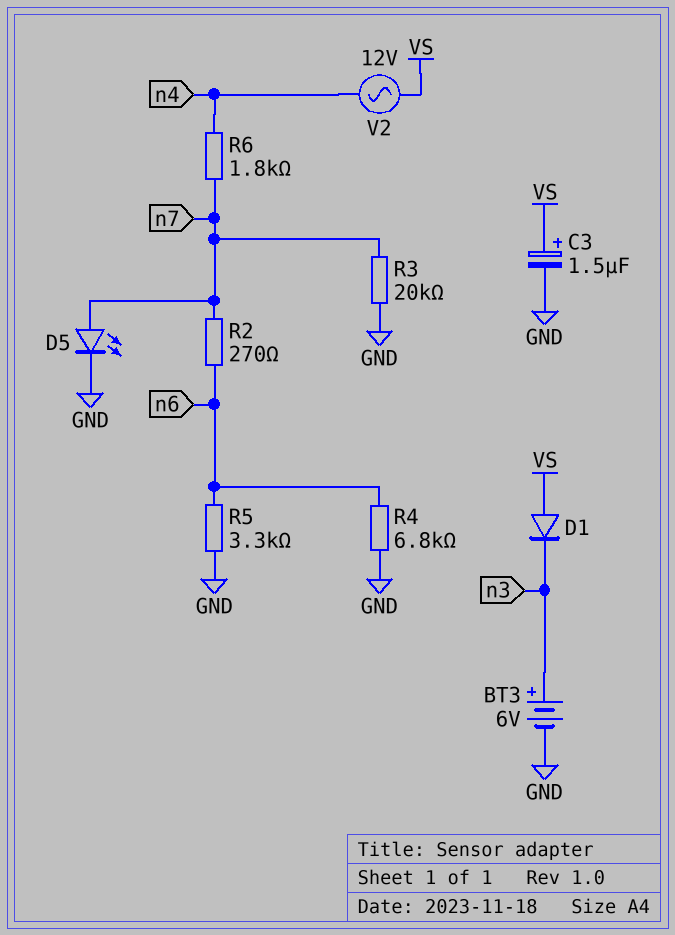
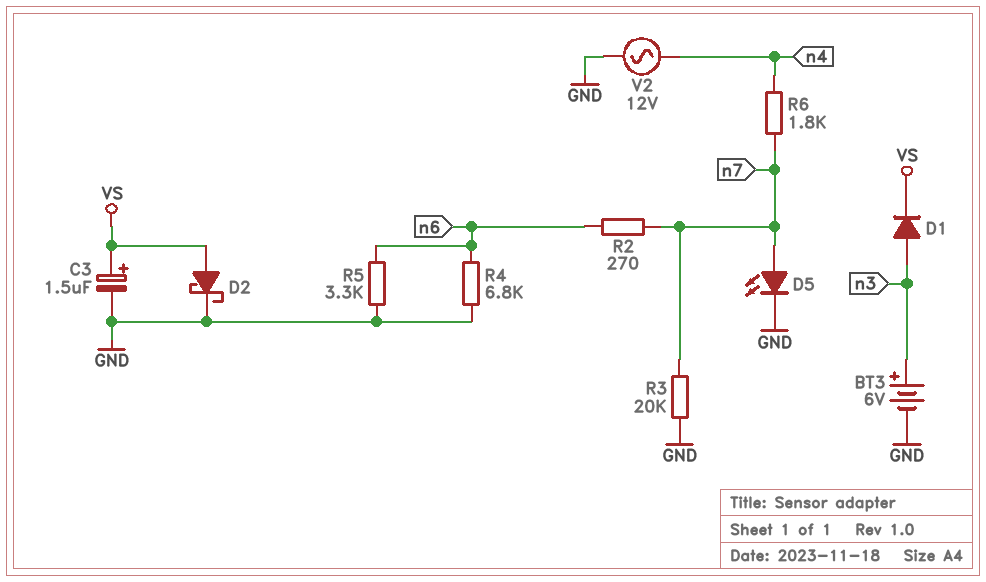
D1: diode (A VS, K n3) -> diode (A n3, K VS)
D2: none -> schottky (A VS, K GND)
V2: AC 12V (VS, n4) -> AC 12V (GND, n4)

